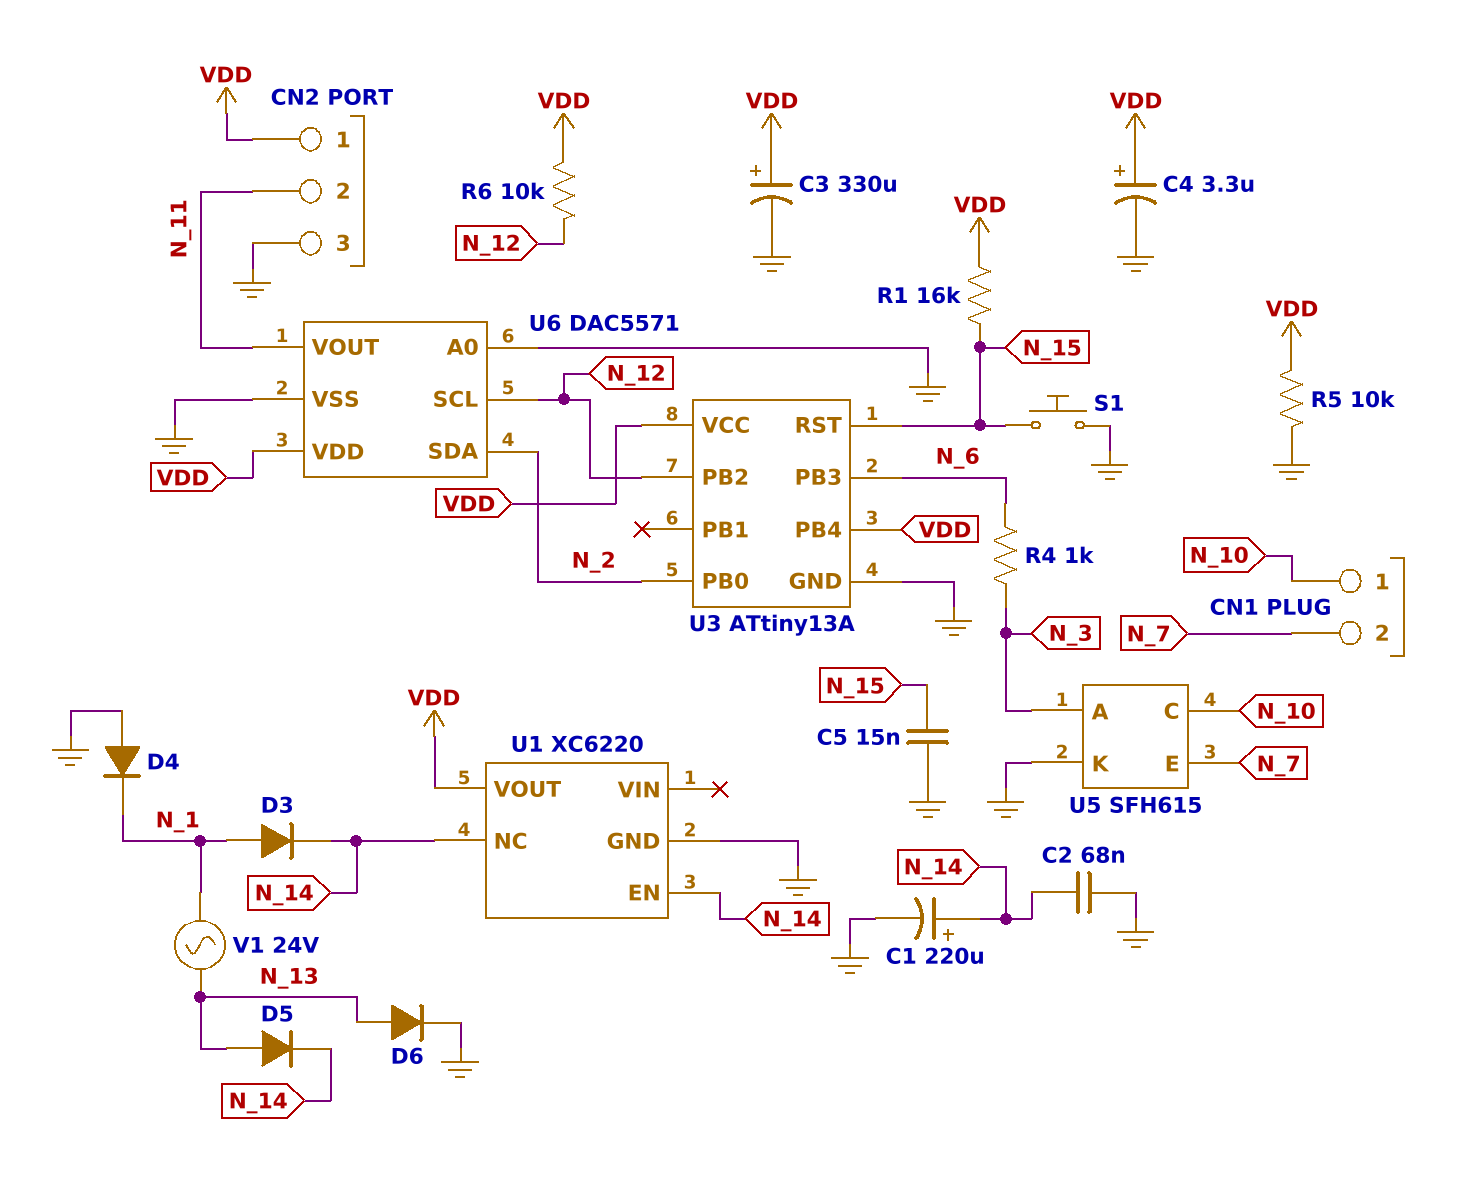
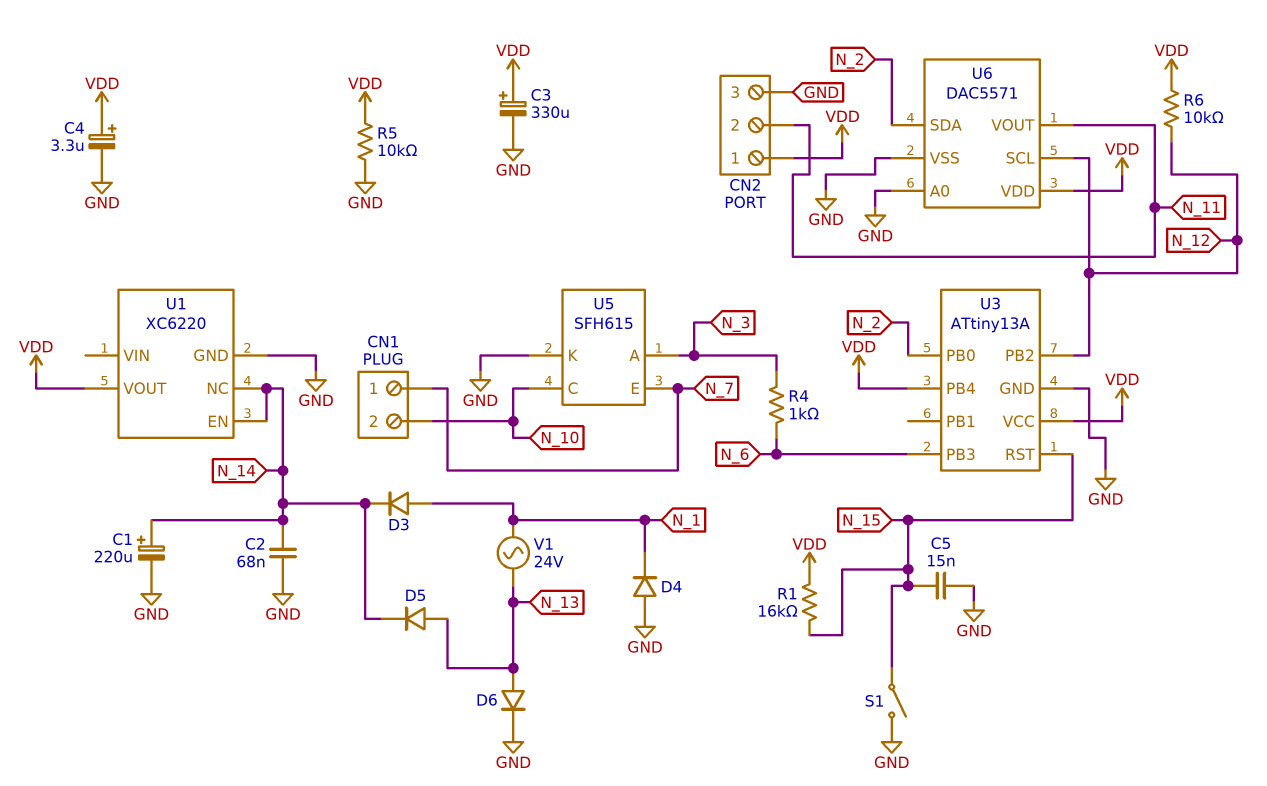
CN1 pin 1: N_10 -> N_7
CN1 pin 2: N_7 -> N_10
S1: button (GND, N_15) -> switch (GND, N_15)

